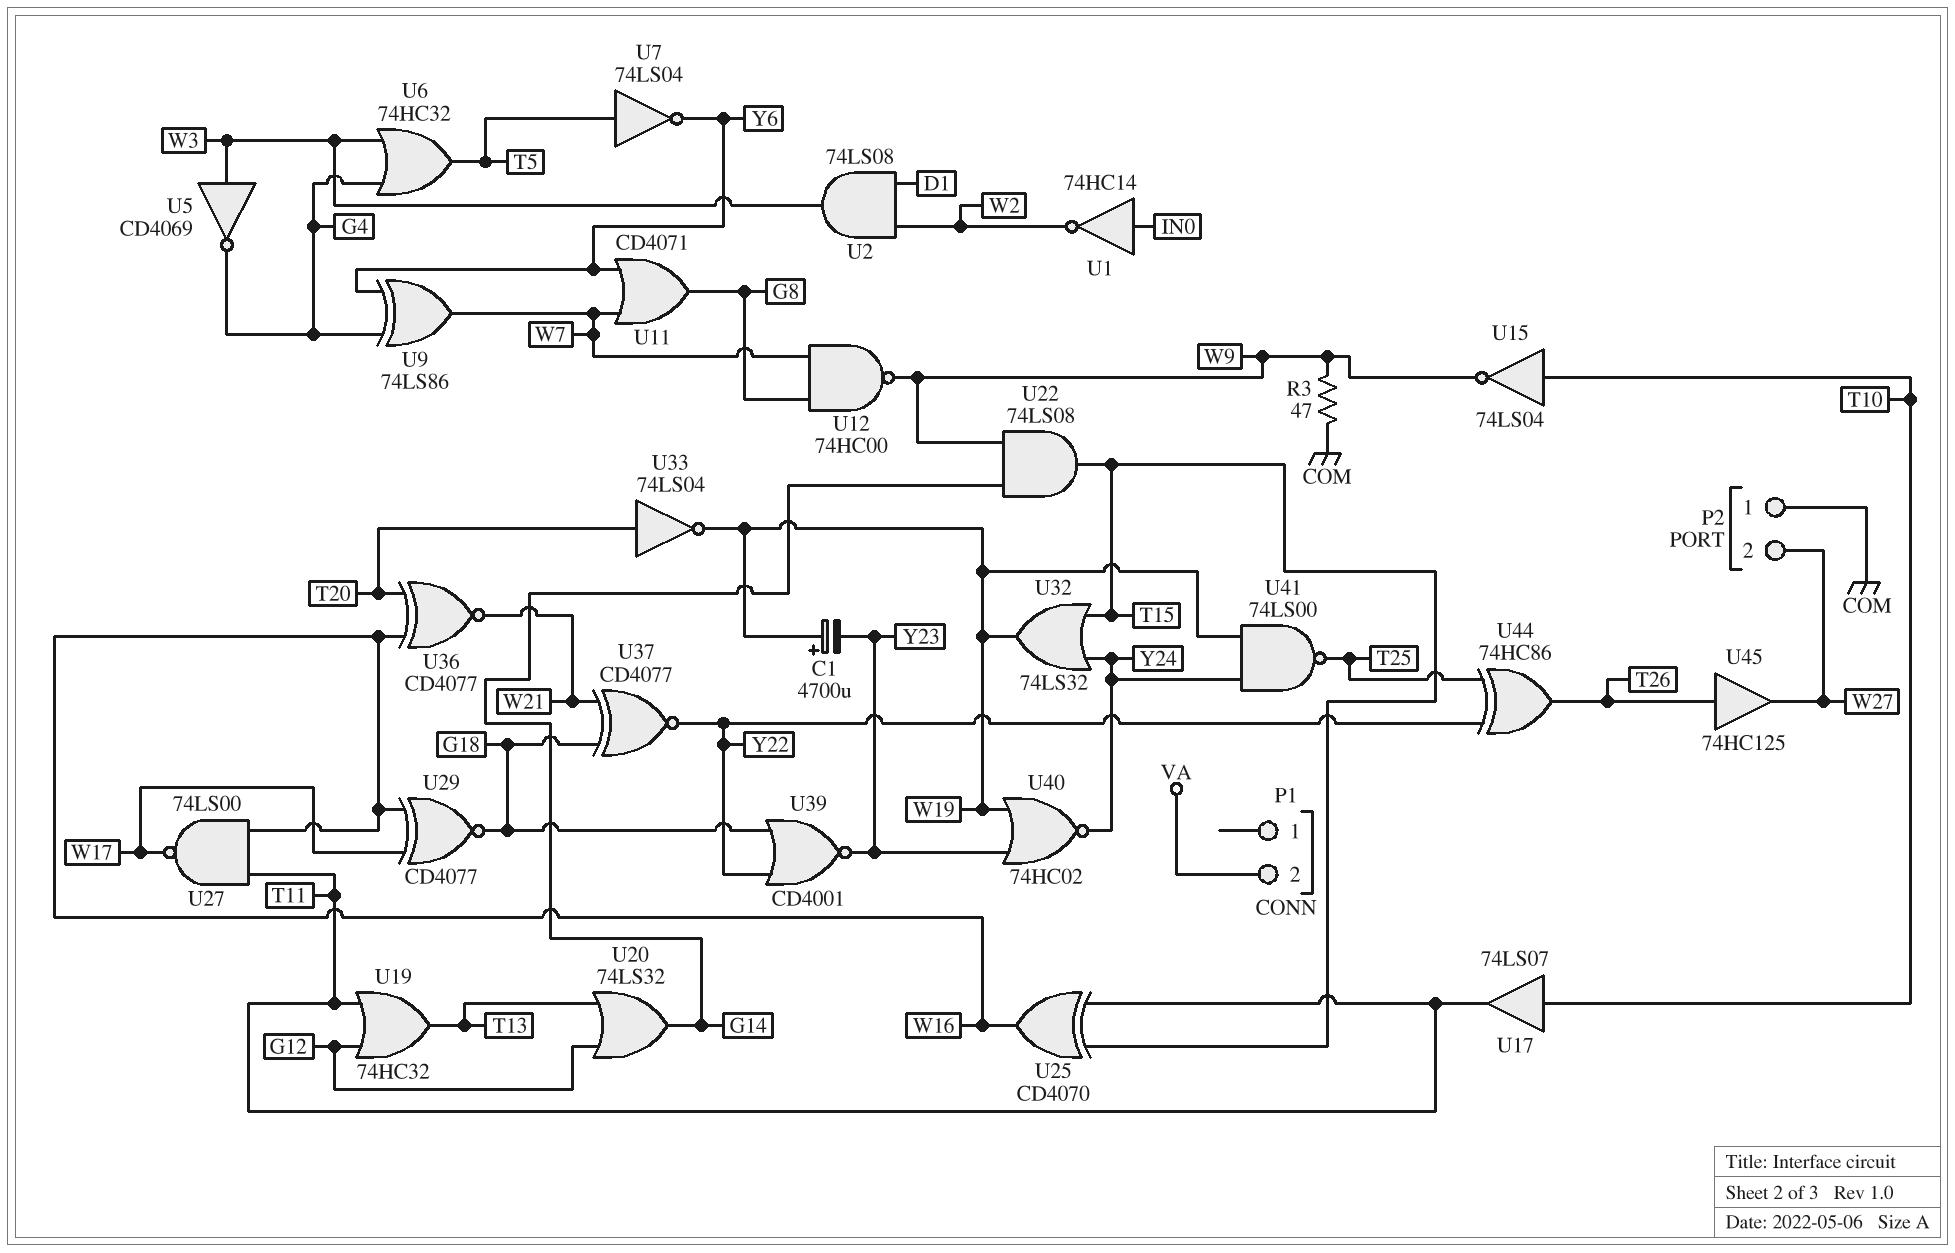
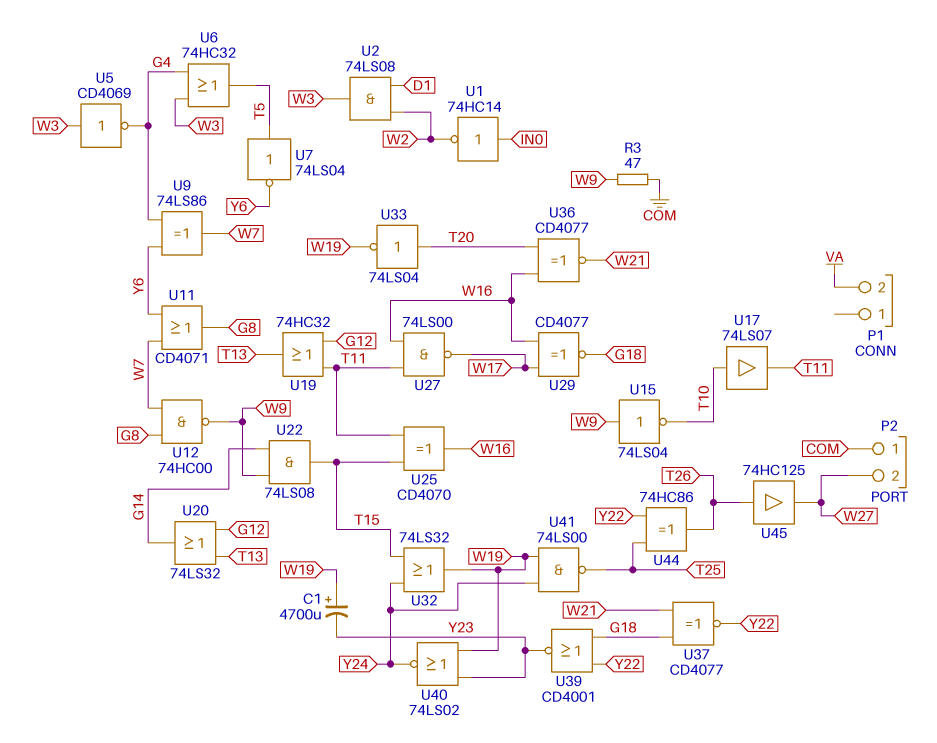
U15: NOT 74LS04 (in T10, out W9) -> NOT 74LS04 (in W9, out T10)
U40: NOR 74HC02 (in W19, in Y23, out Y24) -> NOR 74LS02 (in W19, in Y23, out Y24)

